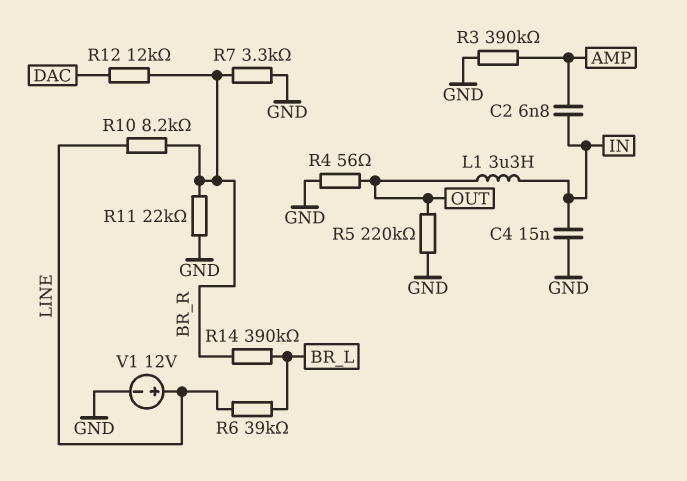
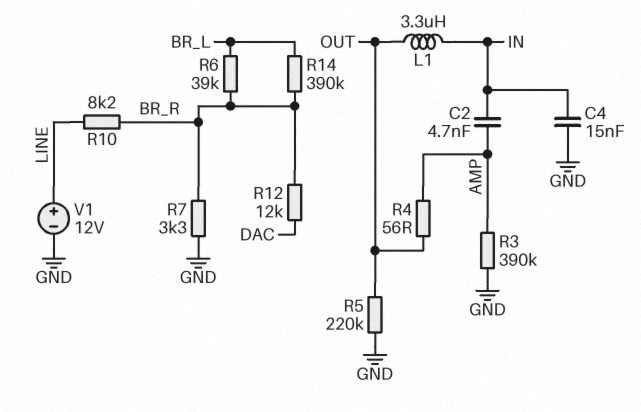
C2: 6.8nF (AMP, IN) -> 4.7nF (AMP, IN)
R4: 56 (GND, OUT) -> 56 (AMP, OUT)
R6: 39k (BR_L, LINE) -> 39k (BR_L, BR_R)
R11: 22k (BR_R, GND) -> none

